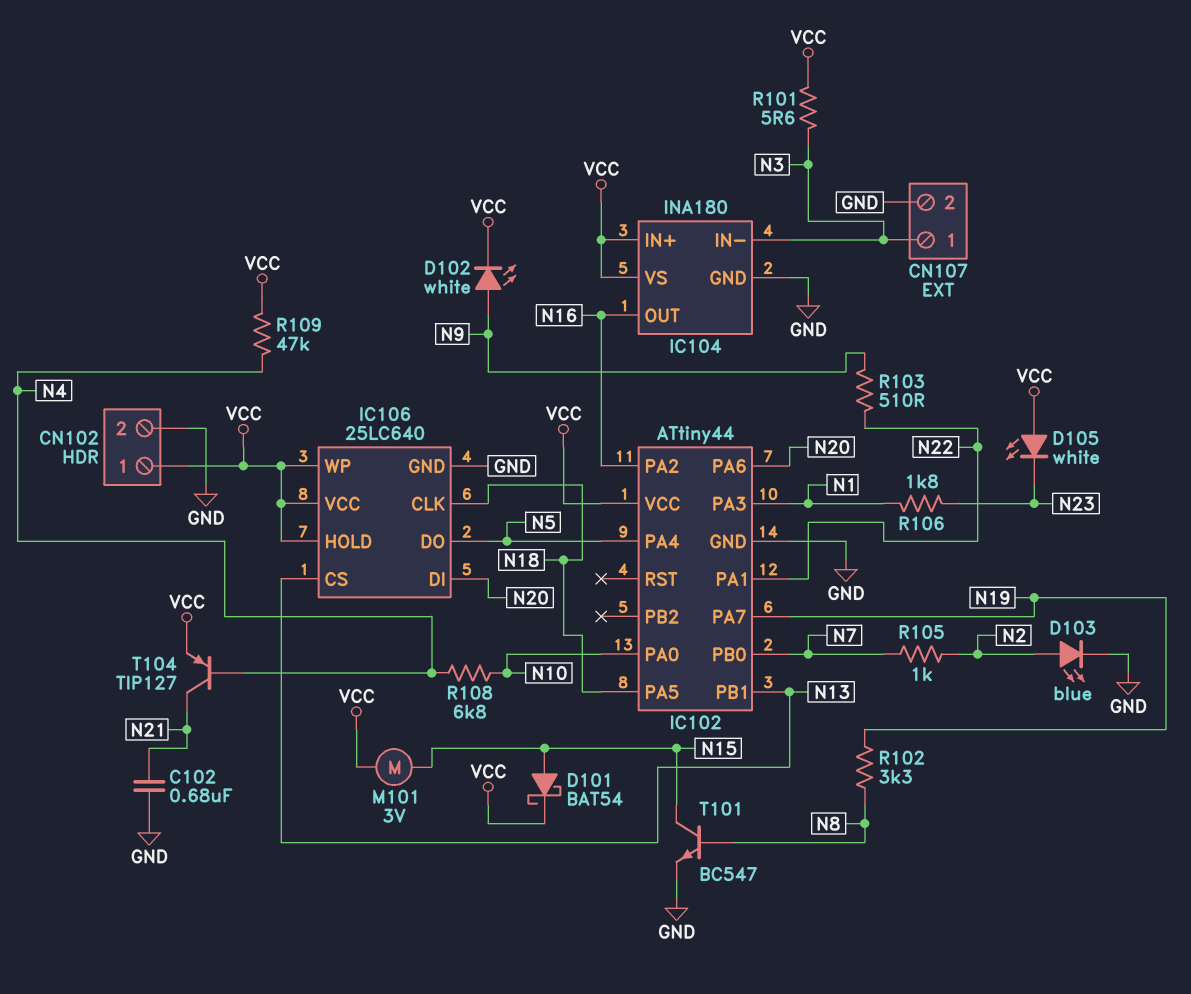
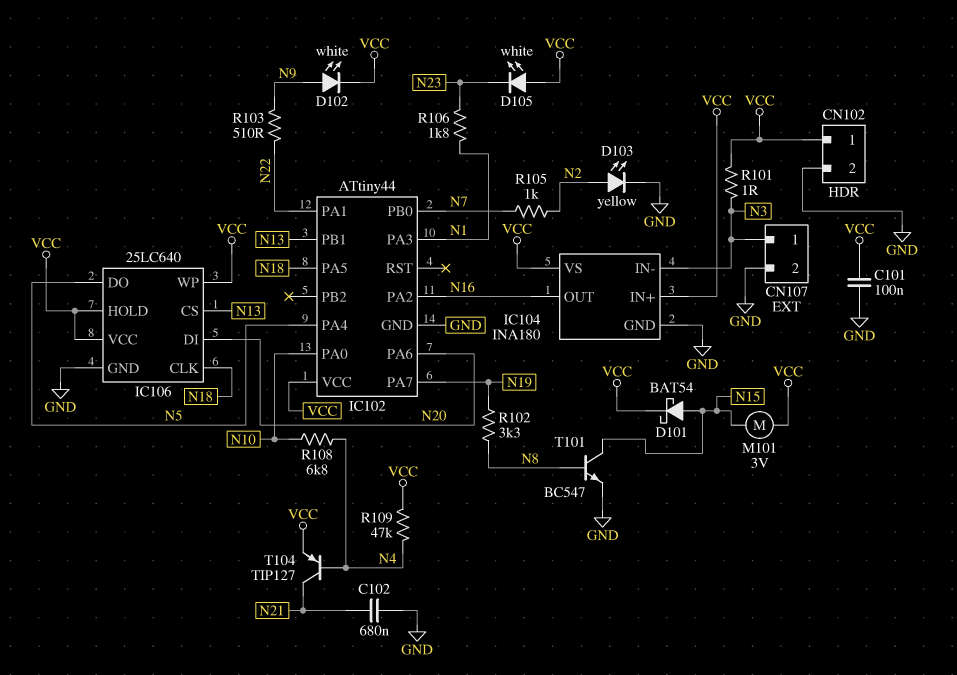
C101: none -> 100nF (GND, VCC)
D103: LED blue (A N2, K GND) -> LED yellow (A N2, K GND)
R101: 5.6 (N3, VCC) -> 1 (N3, VCC)

